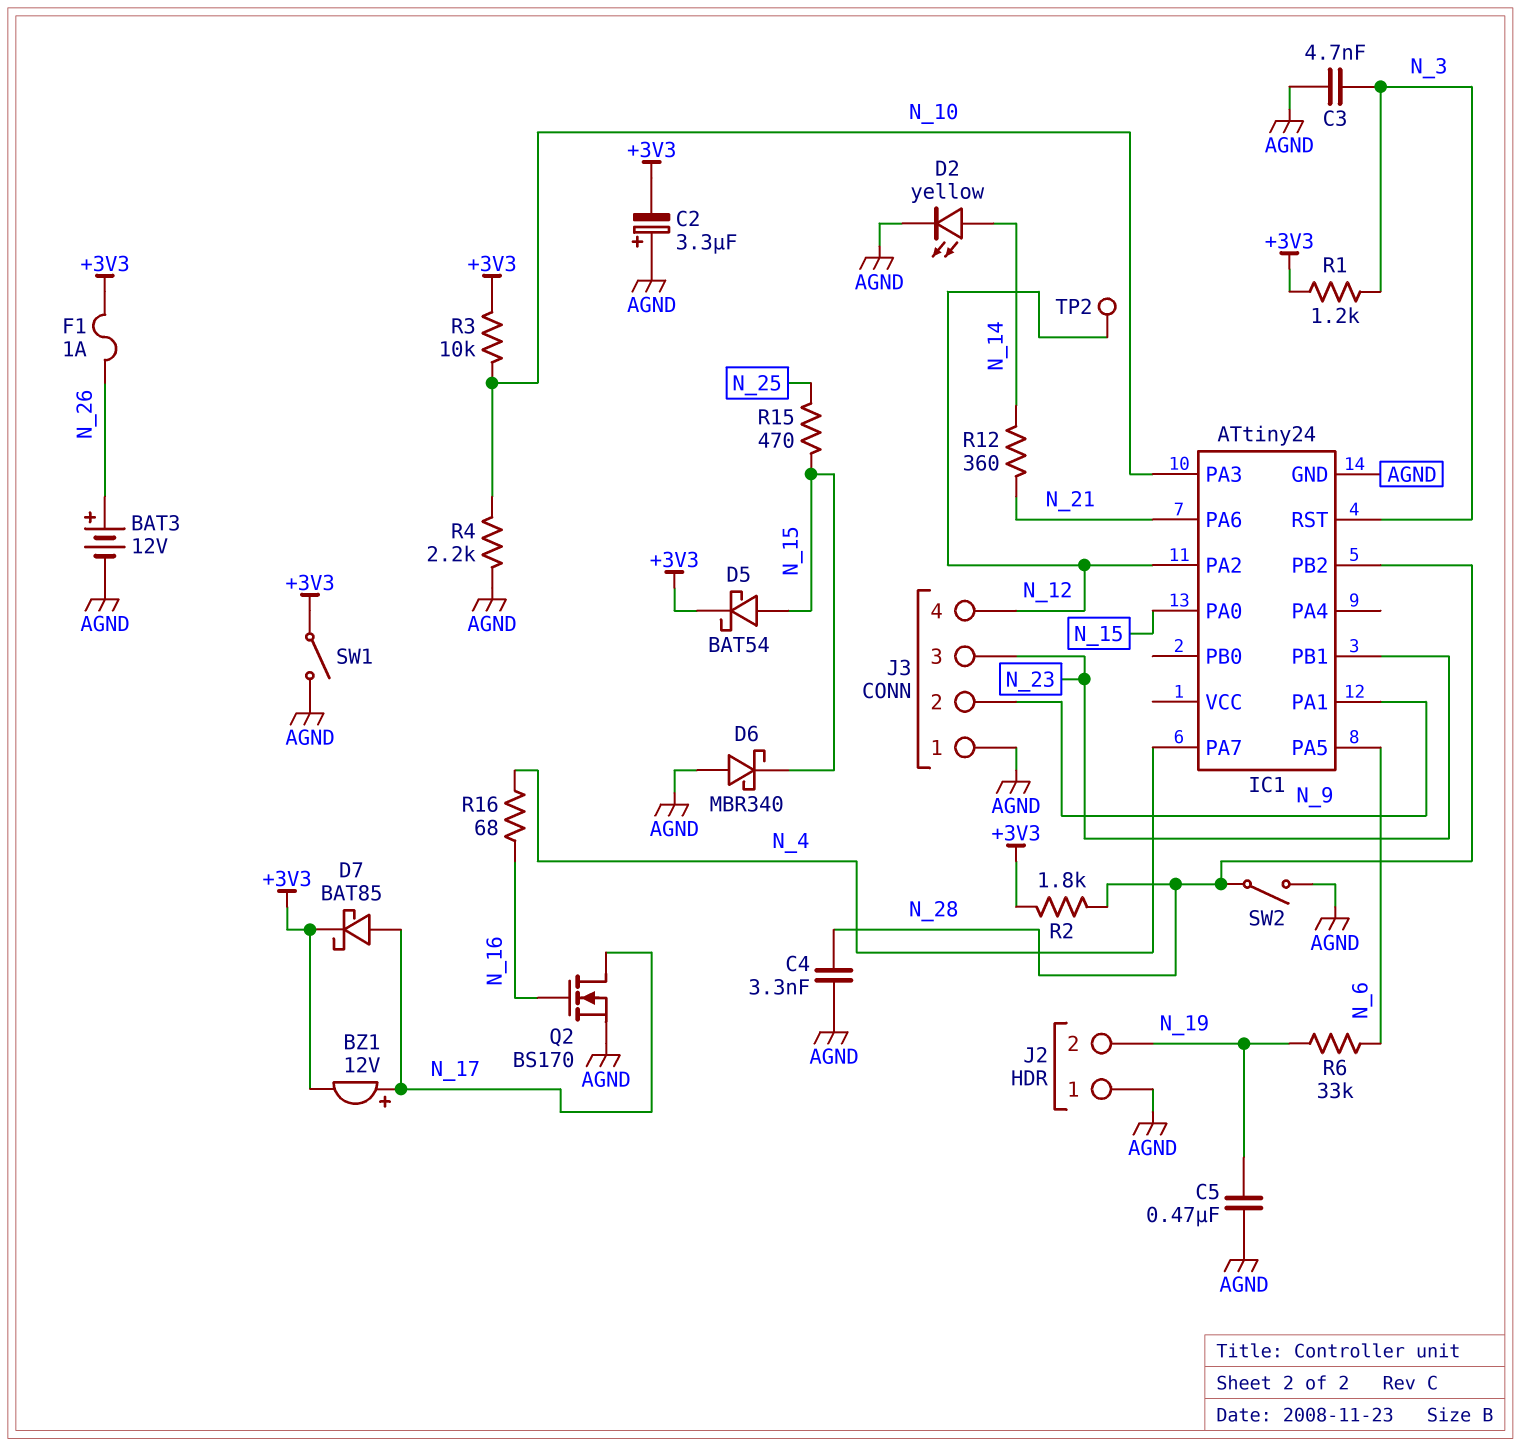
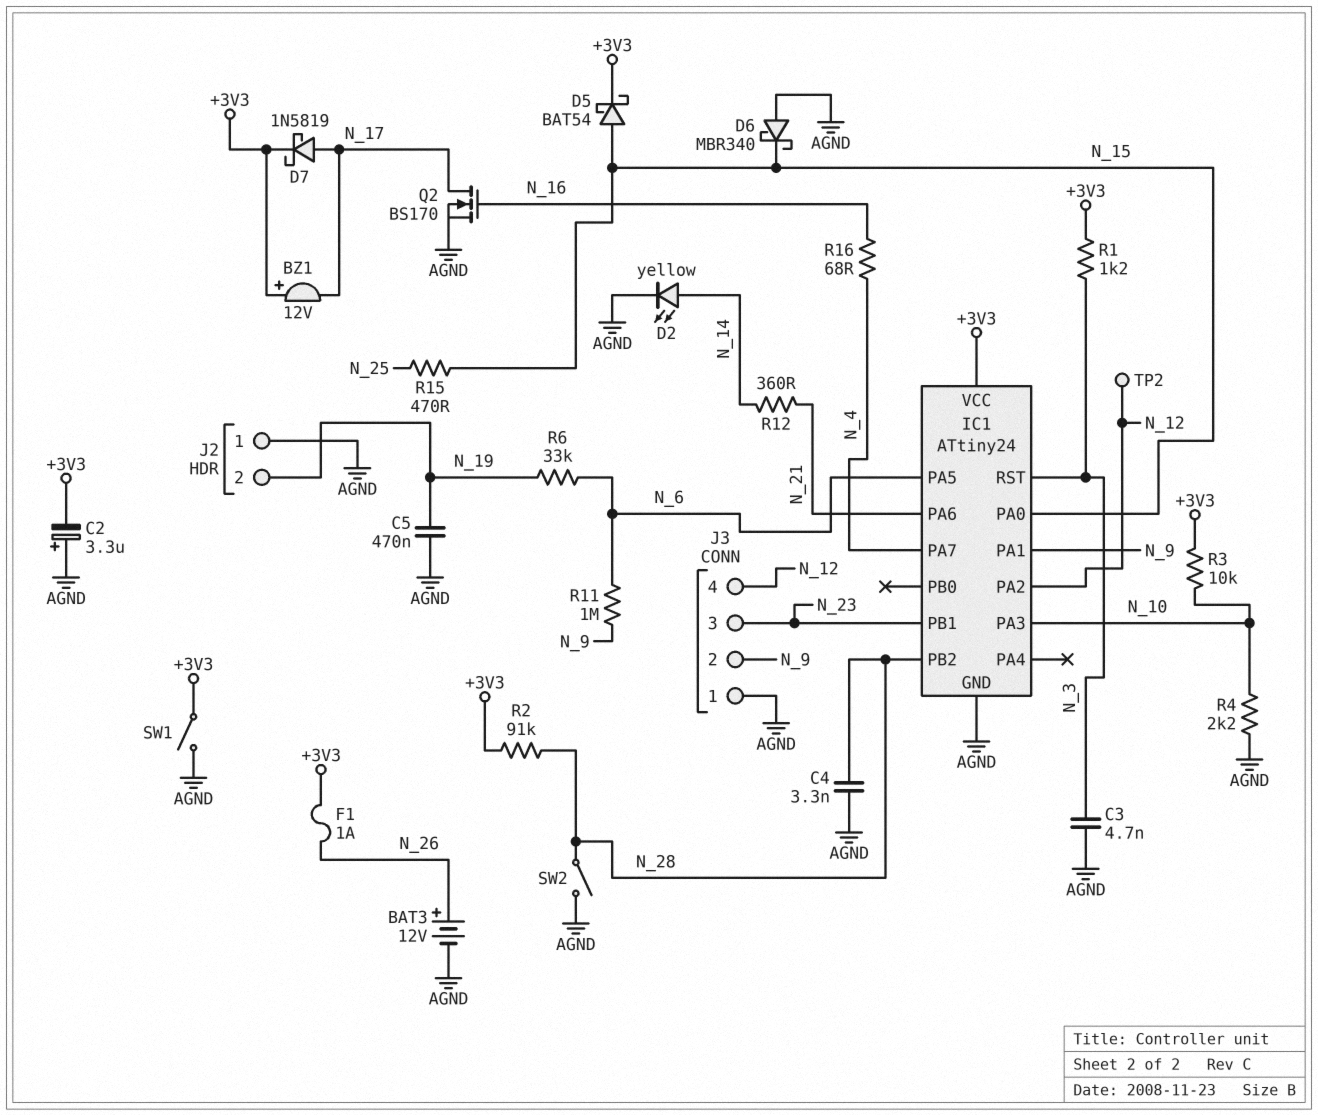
BZ1: buzzer 12V (plus N_17, minus +3V3) -> buzzer 12V (plus +3V3, minus N_17)
D7: schottky BAT85 (A N_17, K +3V3) -> schottky 1N5819 (A N_17, K +3V3)
IC1 pin VCC: none -> +3V3
R2: 1.8k (+3V3, N_28) -> 91k (+3V3, N_28)
R11: none -> 1M (N_6, N_9)

